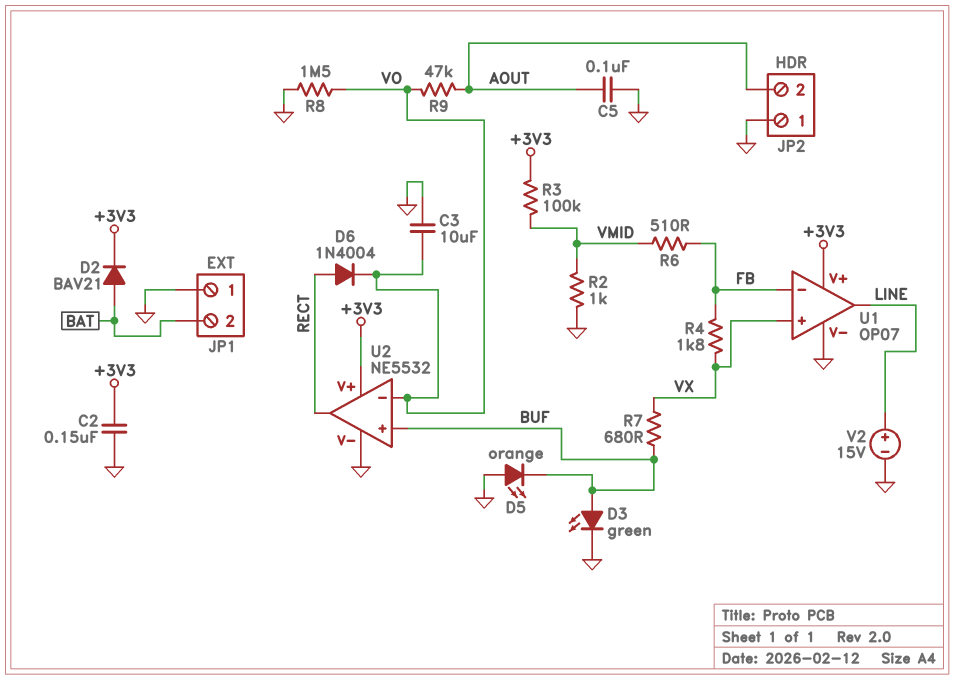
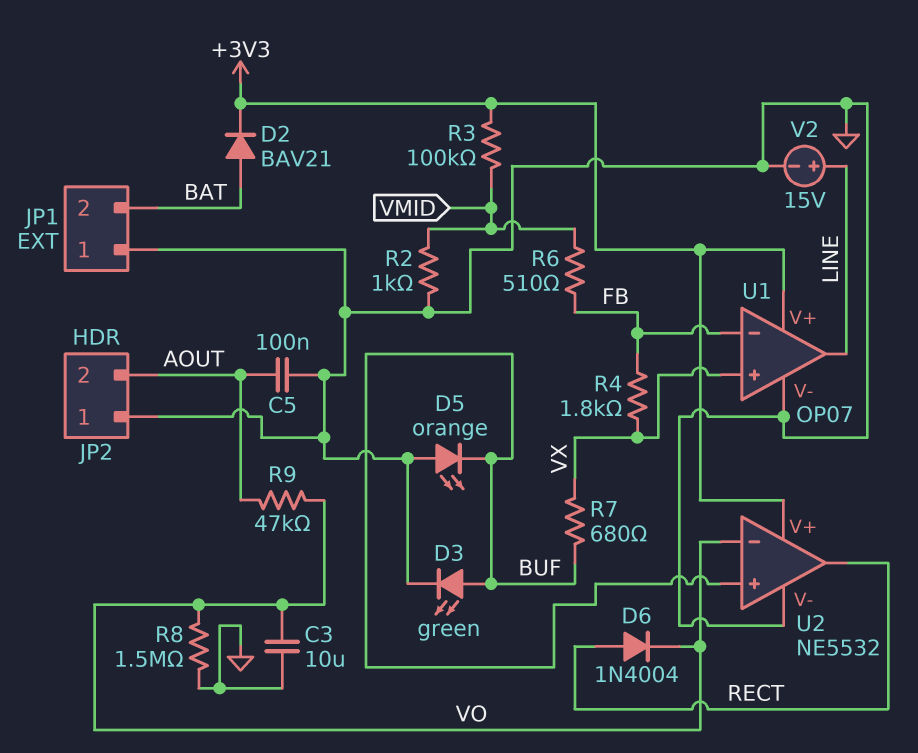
C2: 150nF (+3V3, GND) -> none

